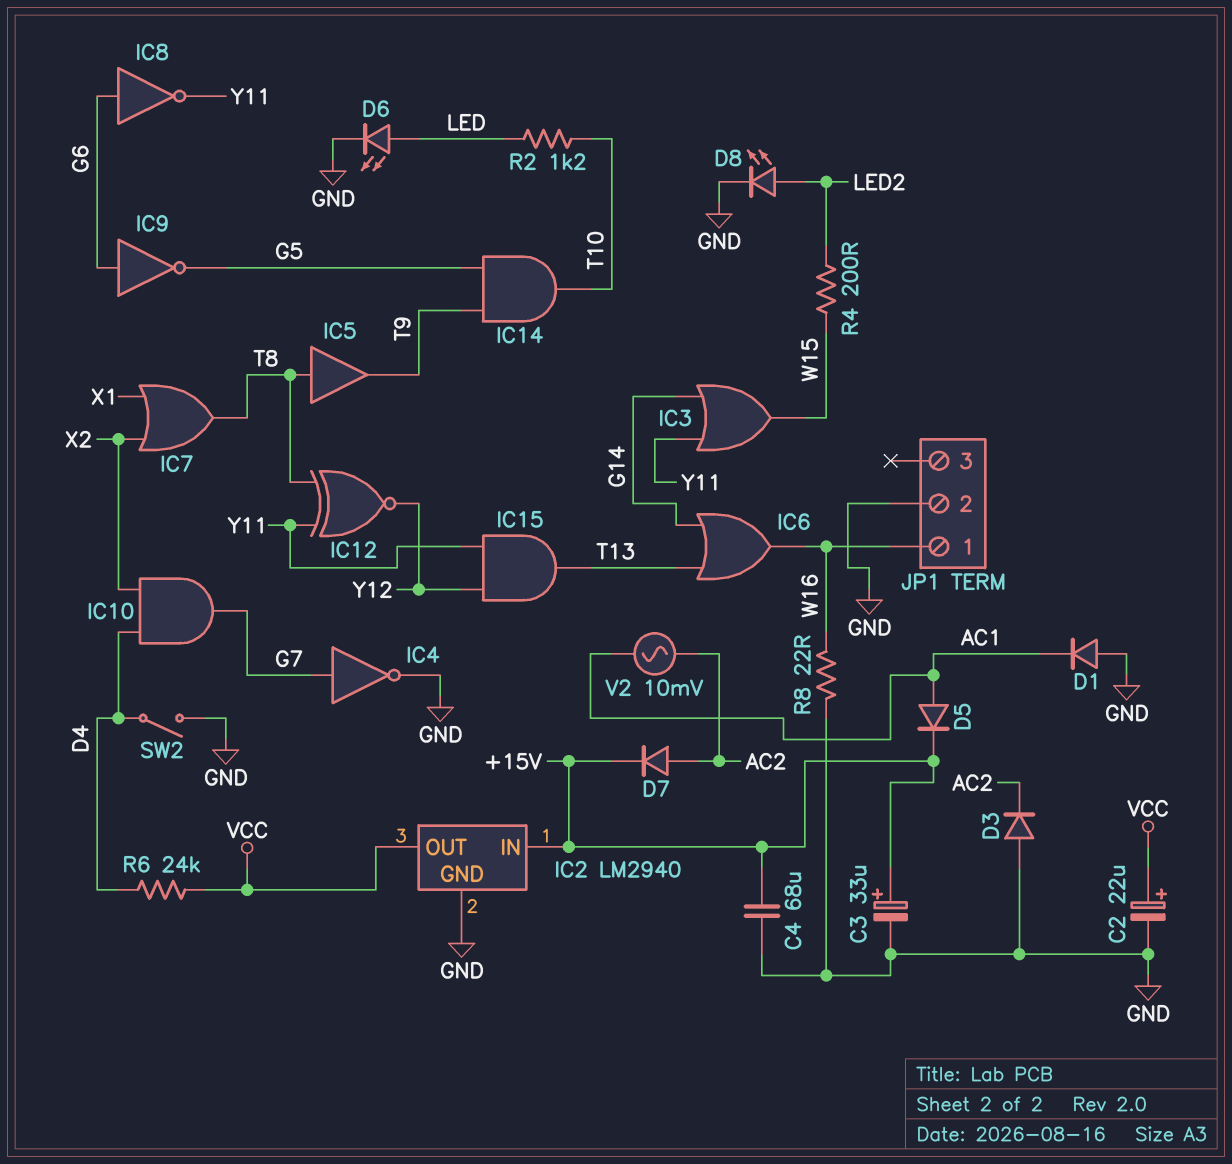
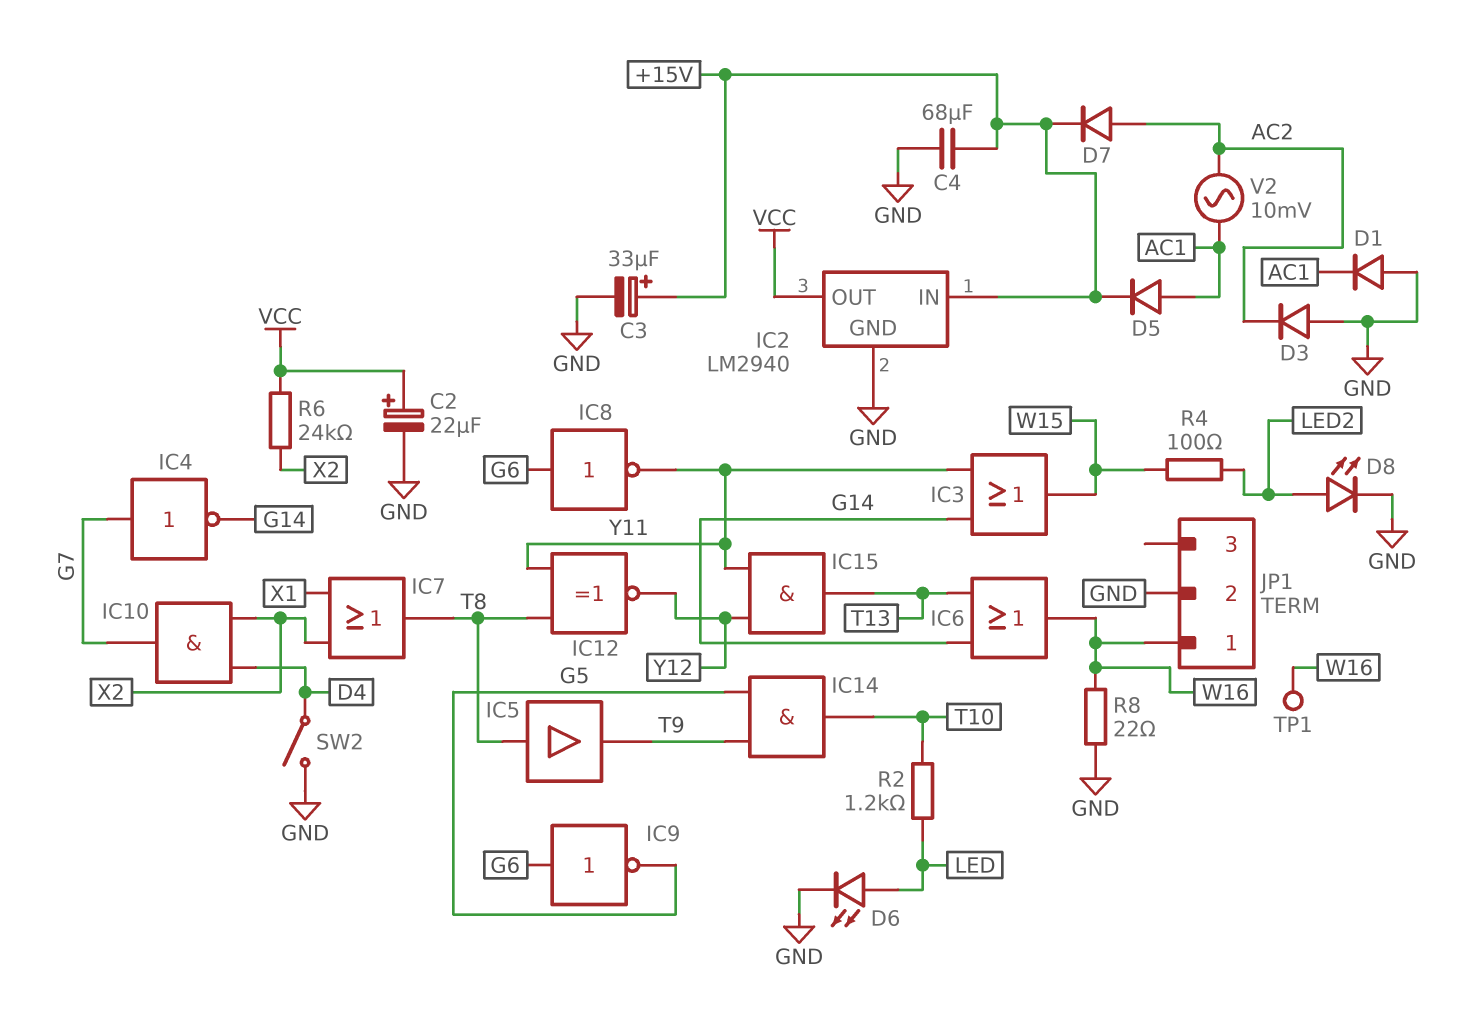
IC4: NOT (in G7, out GND) -> NOT (in G7, out G14)
R4: 200 (LED2, W15) -> 100 (LED2, W15)
R6: 24k (D4, VCC) -> 24k (VCC, X2)
TP1: none -> test point (W16)

